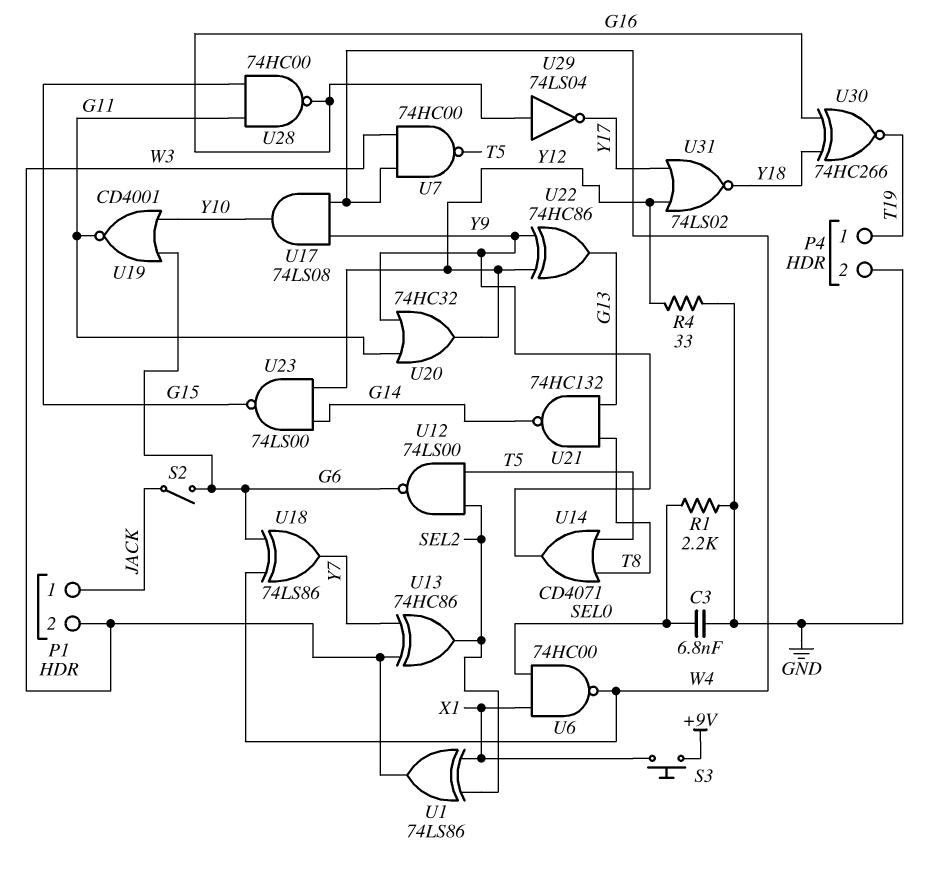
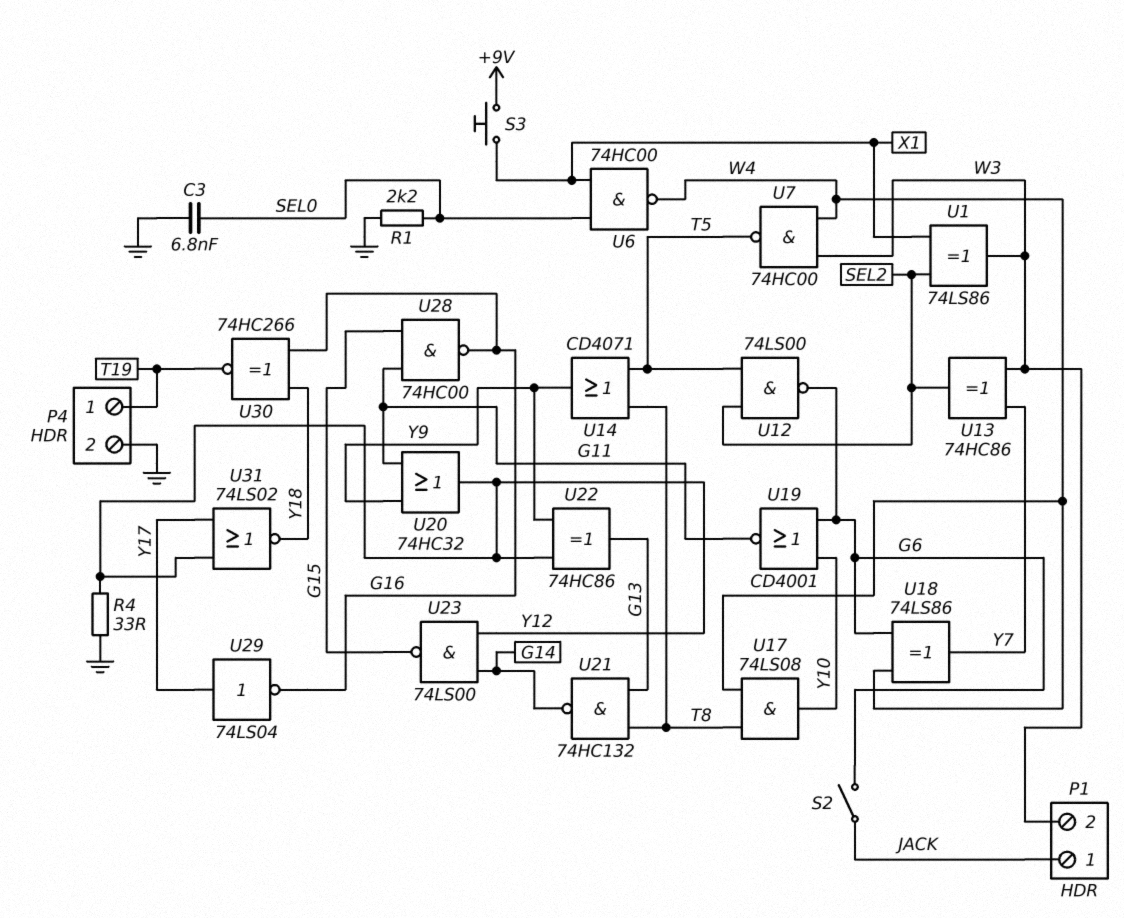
U17: AND 74LS08 (in W4, in Y9, out Y10) -> AND 74LS08 (in T8, in W4, out Y10)
U29: NOT 74LS04 (in G16, out Y17) -> NOT 74LS04 (in Y17, out G16)

